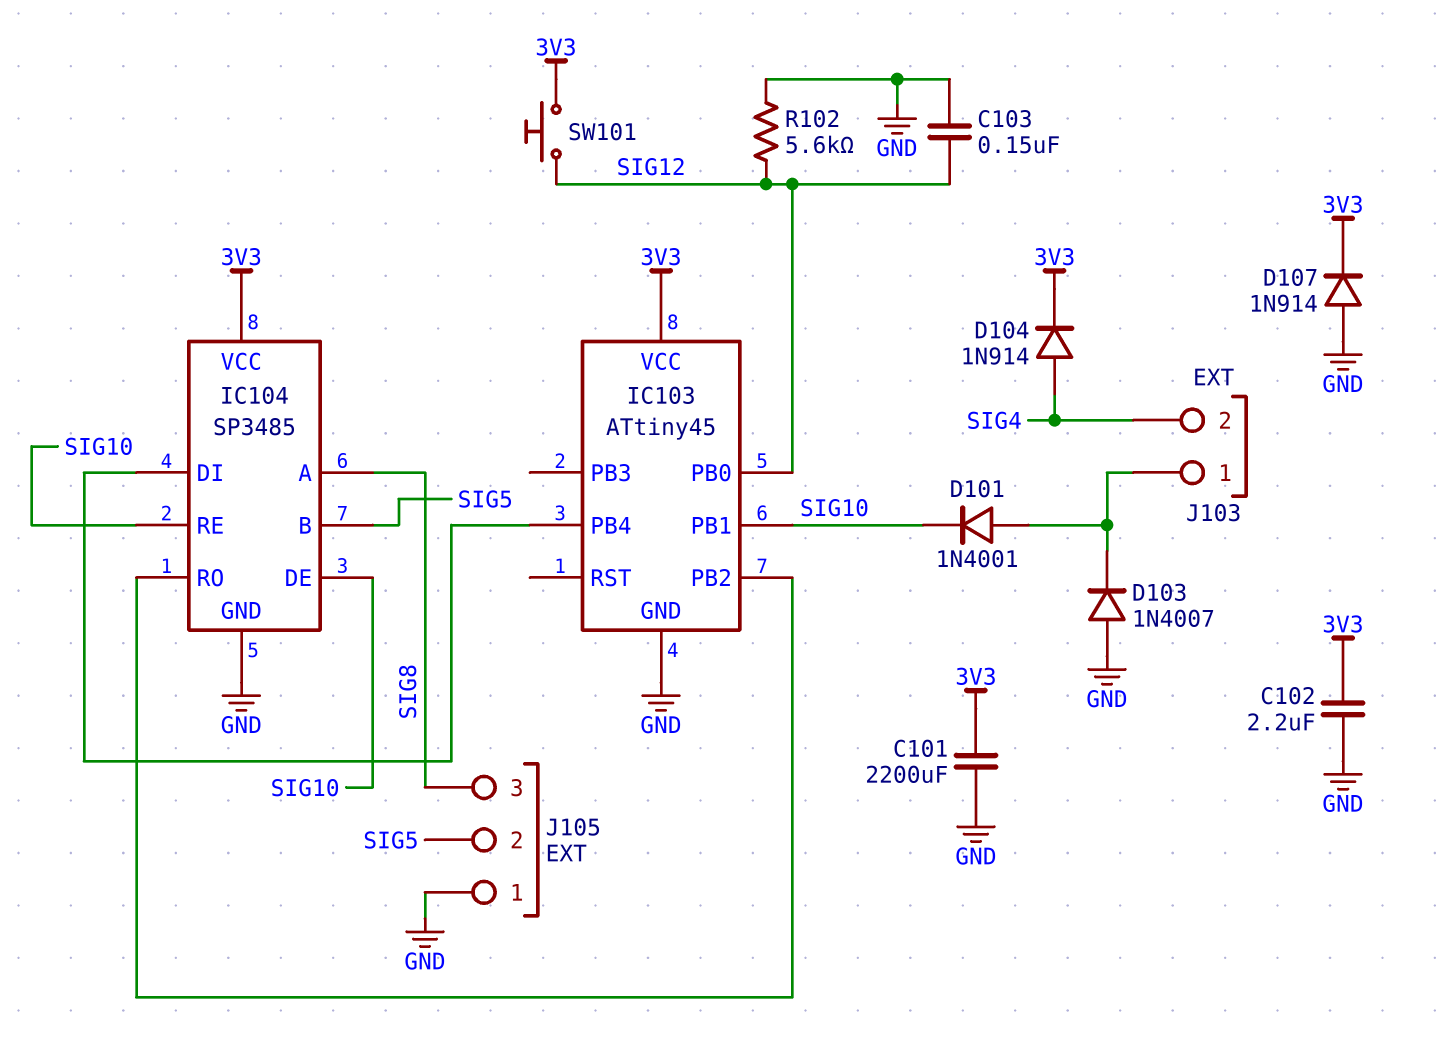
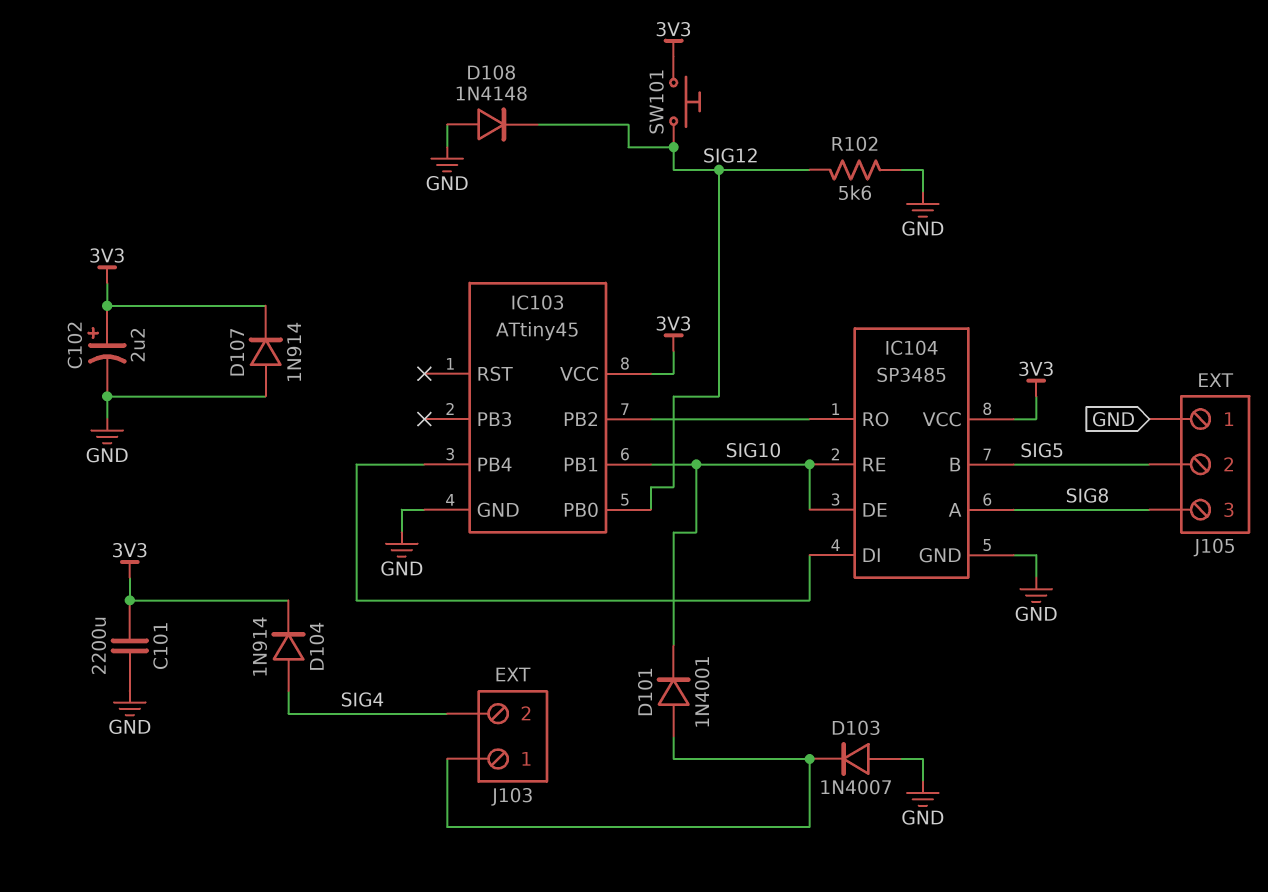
C102: 2.2uF (3V3, GND) -> 2.2uF (plus 3V3, minus GND)
C103: 150nF (GND, SIG12) -> none
D108: none -> diode 1N4148 (A GND, K SIG12)

